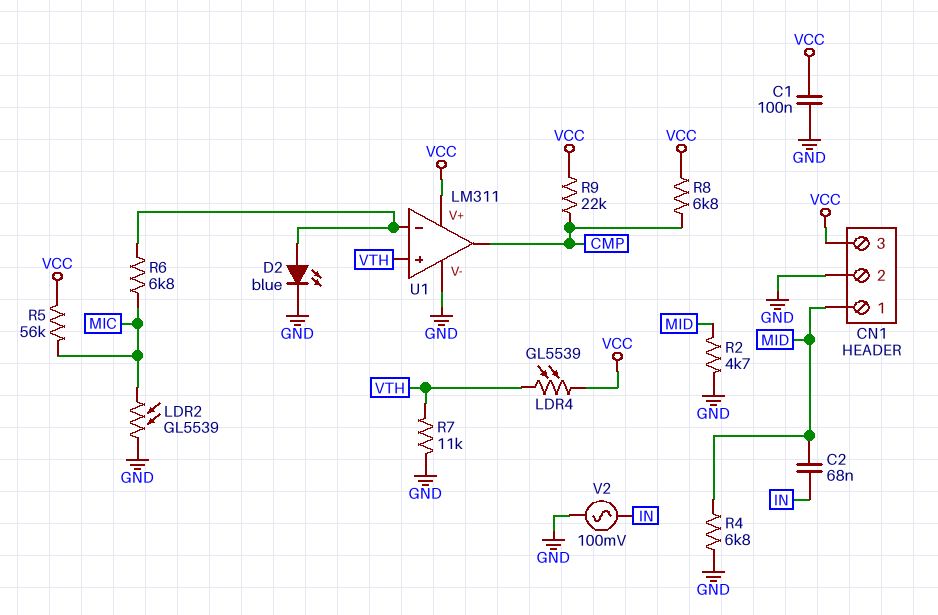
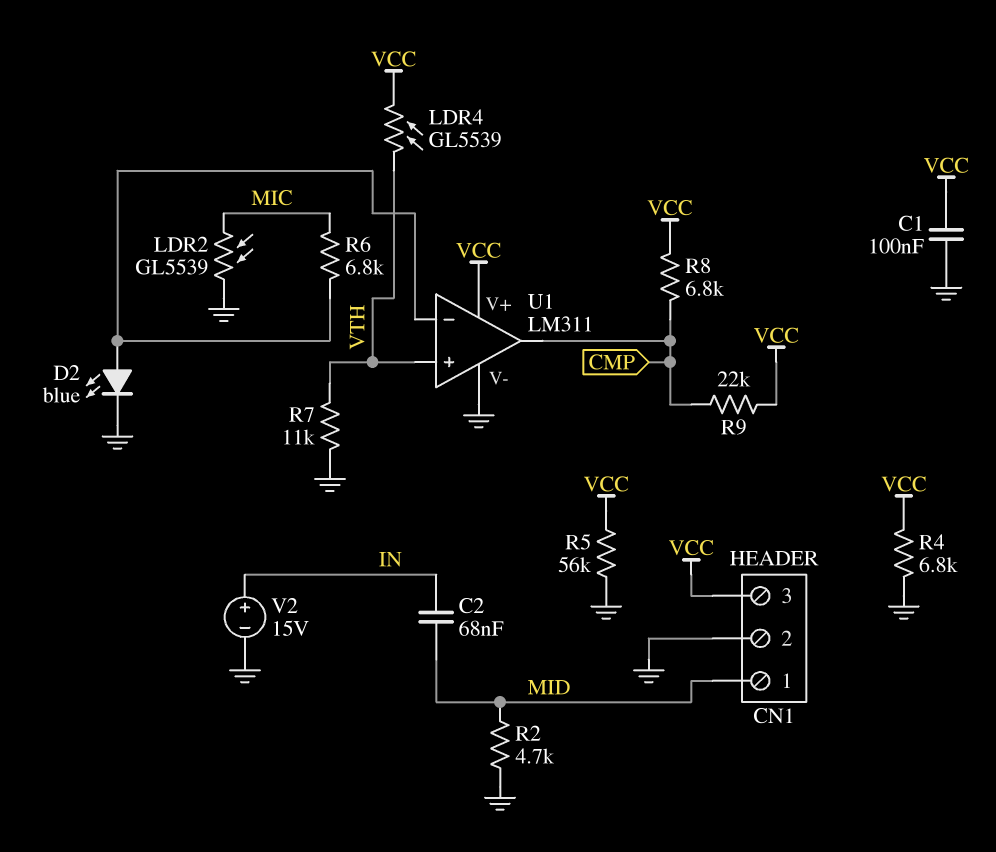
R4: 6.8k (GND, MID) -> 6.8k (GND, VCC)
R5: 56k (MIC, VCC) -> 56k (GND, VCC)
V2: AC 100mV (GND, IN) -> 15V (plus IN, minus GND)

